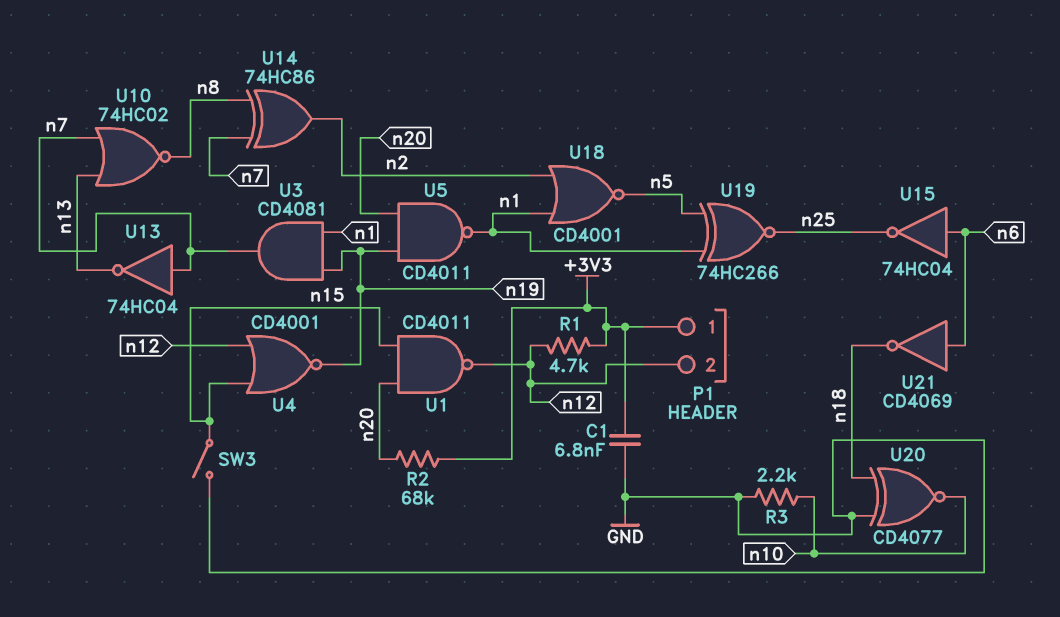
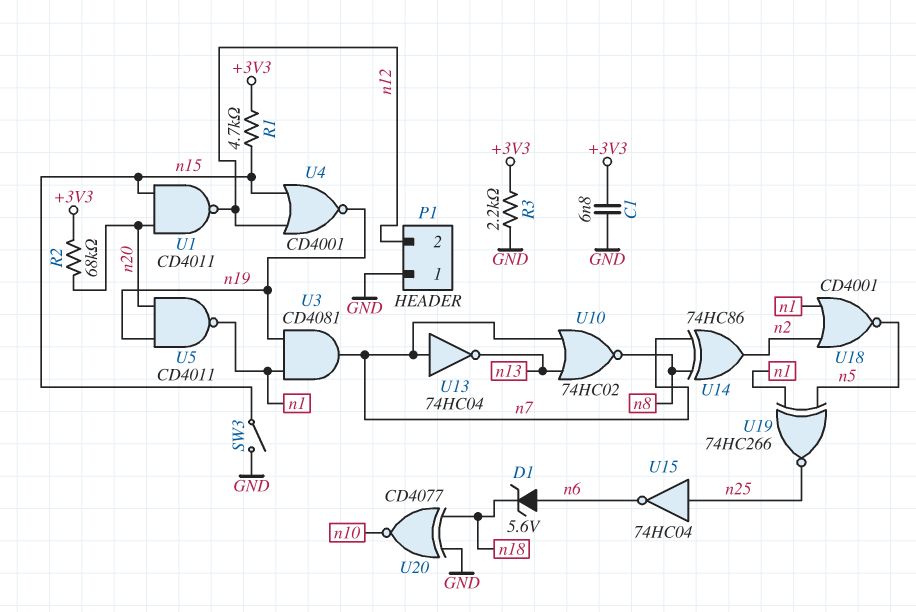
D1: none -> zener 5.6V (A n6, K n18)
P1 pin 1: +3V3 -> GND
R1: 4.7k (+3V3, n12) -> 4.7k (+3V3, n15)
R3: 2.2k (GND, n10) -> 2.2k (+3V3, GND)
U15: NOT 74HC04 (in n6, out n25) -> NOT 74HC04 (in n25, out n6)
U21: NOT CD4069 (in n6, out n18) -> none

